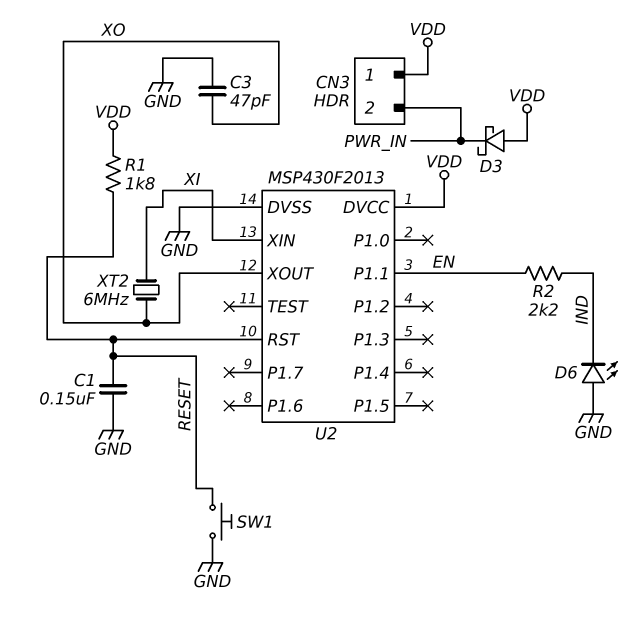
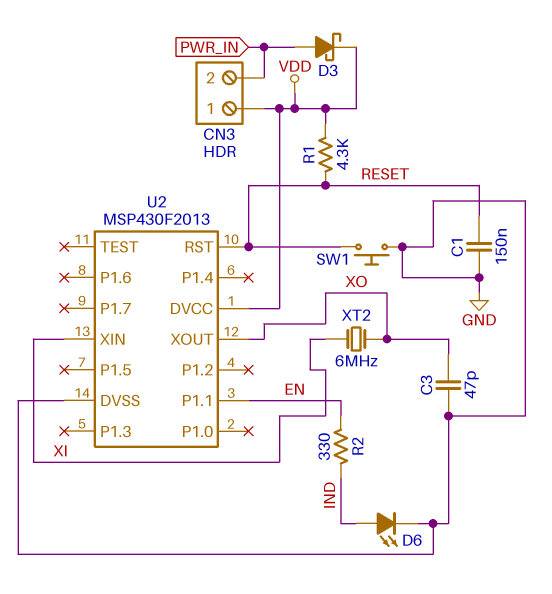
D3: schottky (A VDD, K PWR_IN) -> schottky (A PWR_IN, K VDD)
D6: LED (A GND, K IND) -> LED (A IND, K GND)
R1: 1.8k (RESET, VDD) -> 4.3k (RESET, VDD)
R2: 2.2k (EN, IND) -> 330 (EN, IND)

